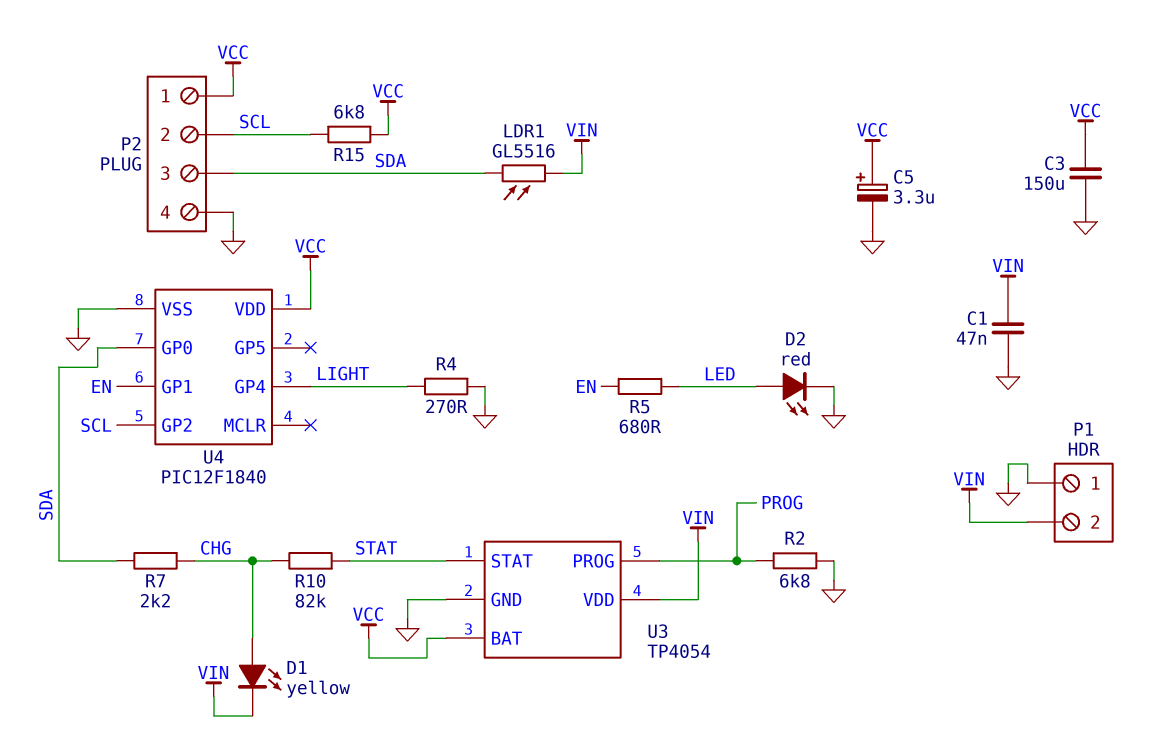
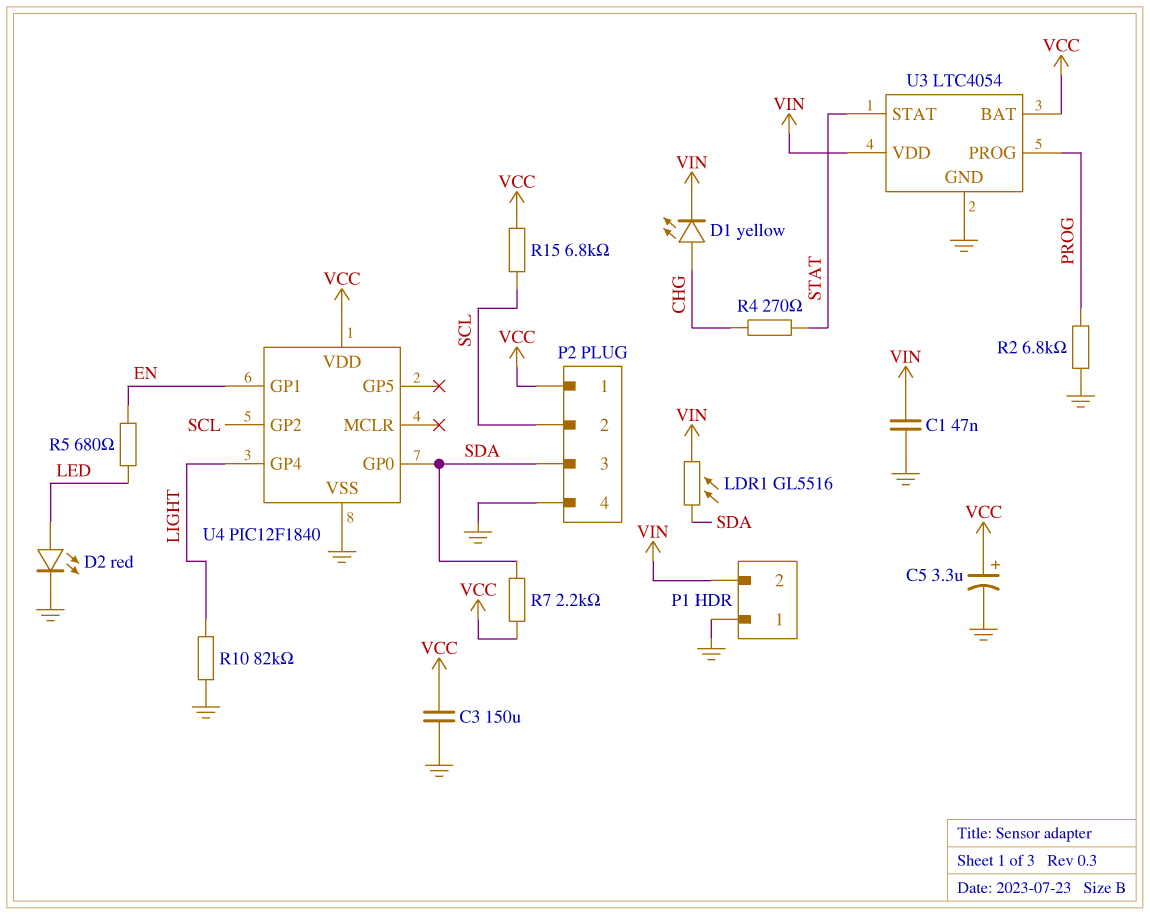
R4: 270 (GND, LIGHT) -> 270 (CHG, STAT)
R7: 2.2k (CHG, SDA) -> 2.2k (SDA, VCC)
R10: 82k (CHG, STAT) -> 82k (GND, LIGHT)
U3: TP4054 -> LTC4054

